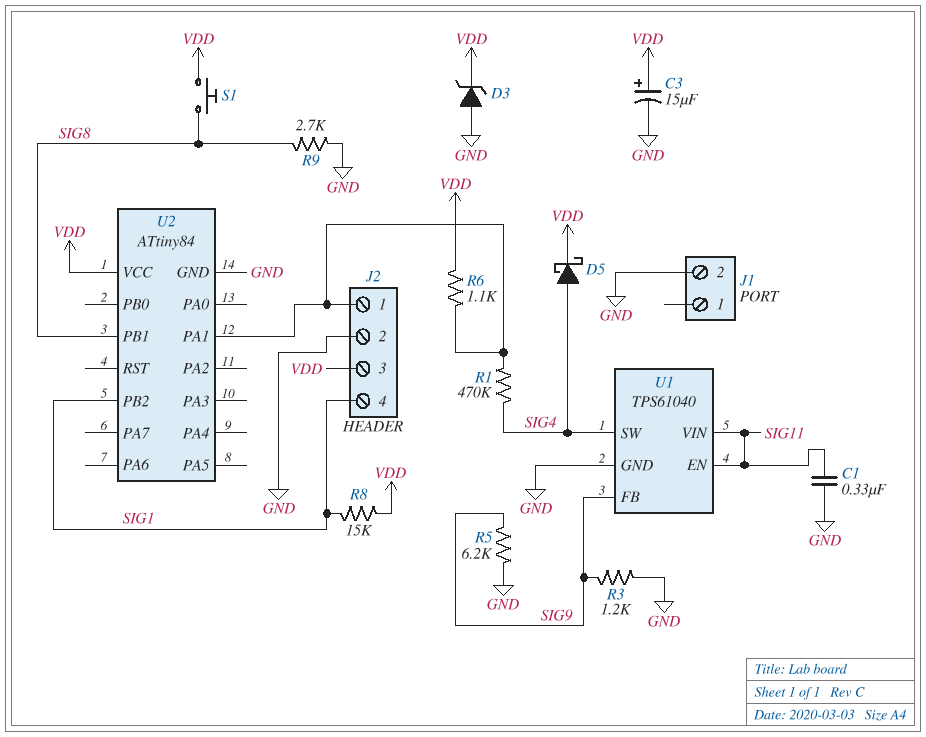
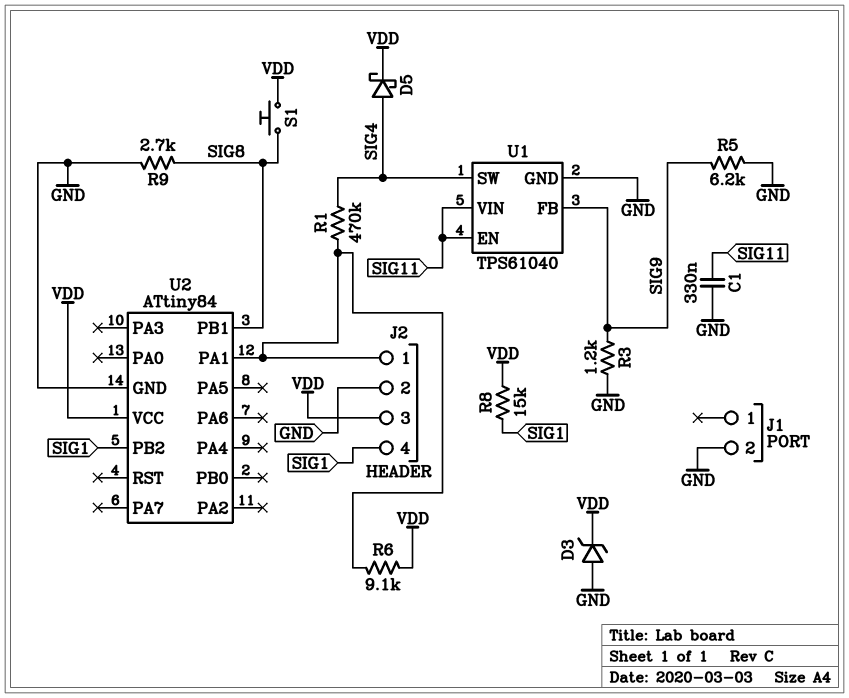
C3: 15uF (plus VDD, minus GND) -> none
R6: 1.1k (J2/1, VDD) -> 9.1k (J2/1, VDD)

